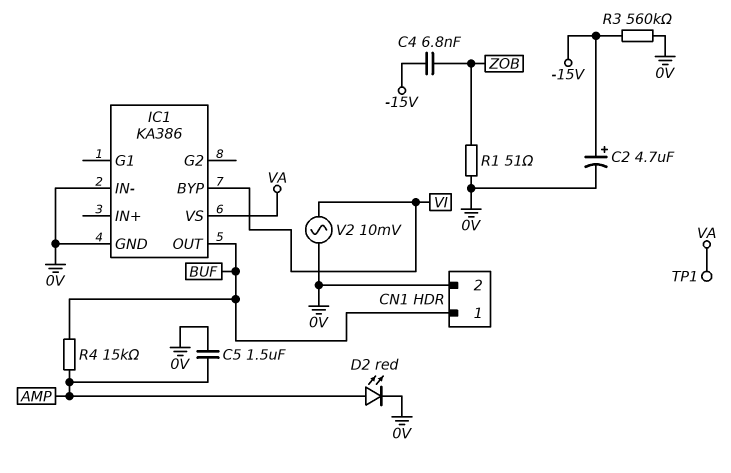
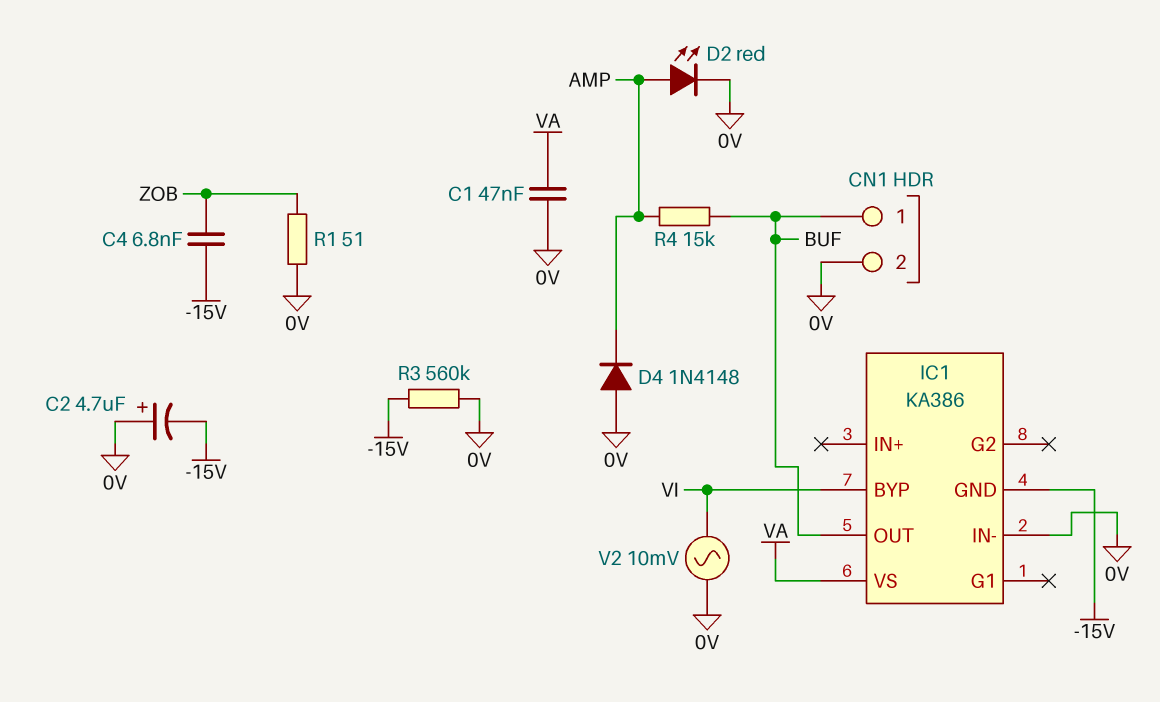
C1: none -> 47nF (0V, VA)
C2: 4.7uF (plus -15V, minus 0V) -> 4.7uF (plus 0V, minus -15V)
C5: 1.5uF (0V, AMP) -> none
D4: none -> diode 1N4148 (A 0V, K AMP)
IC1 pin GND: 0V -> -15V
TP1: test point (VA) -> none

